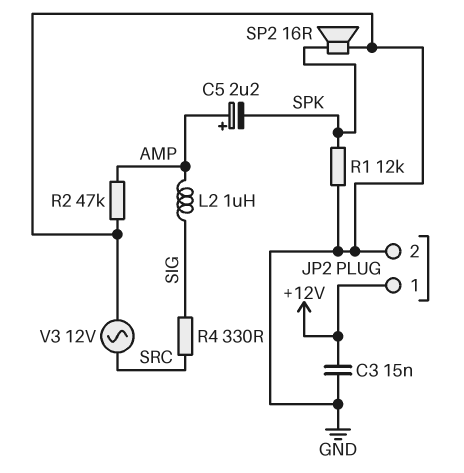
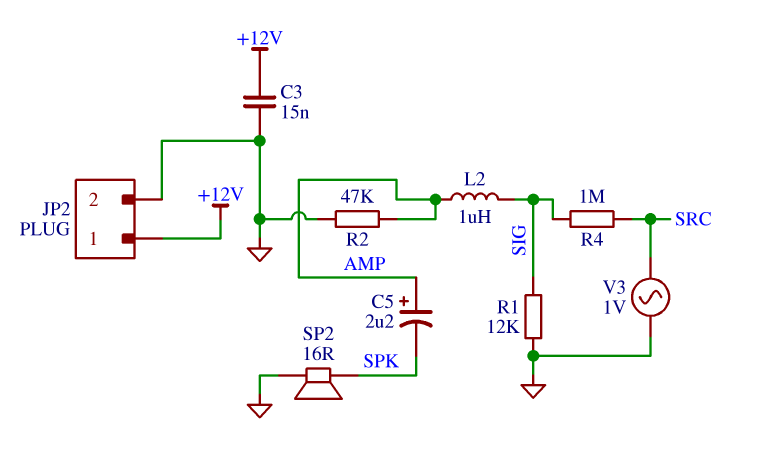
R1: 12k (GND, SPK) -> 12k (GND, SIG)
R4: 330 (SIG, SRC) -> 1M (SIG, SRC)
V3: AC 12V (GND, SRC) -> AC 1V (GND, SRC)

